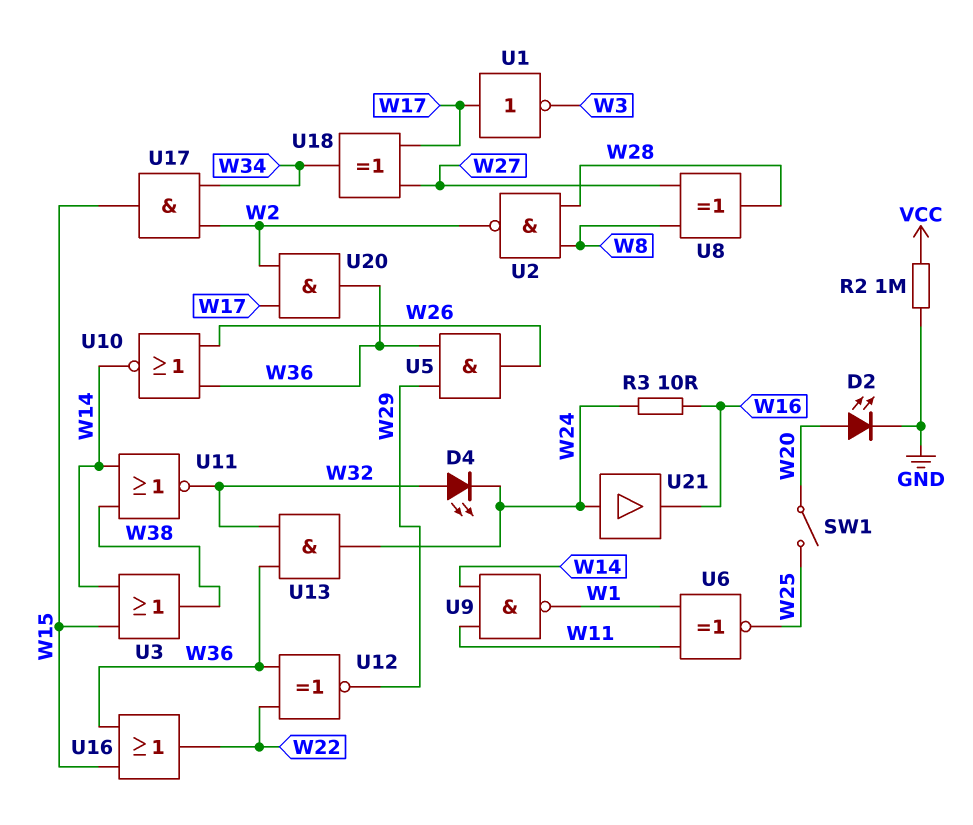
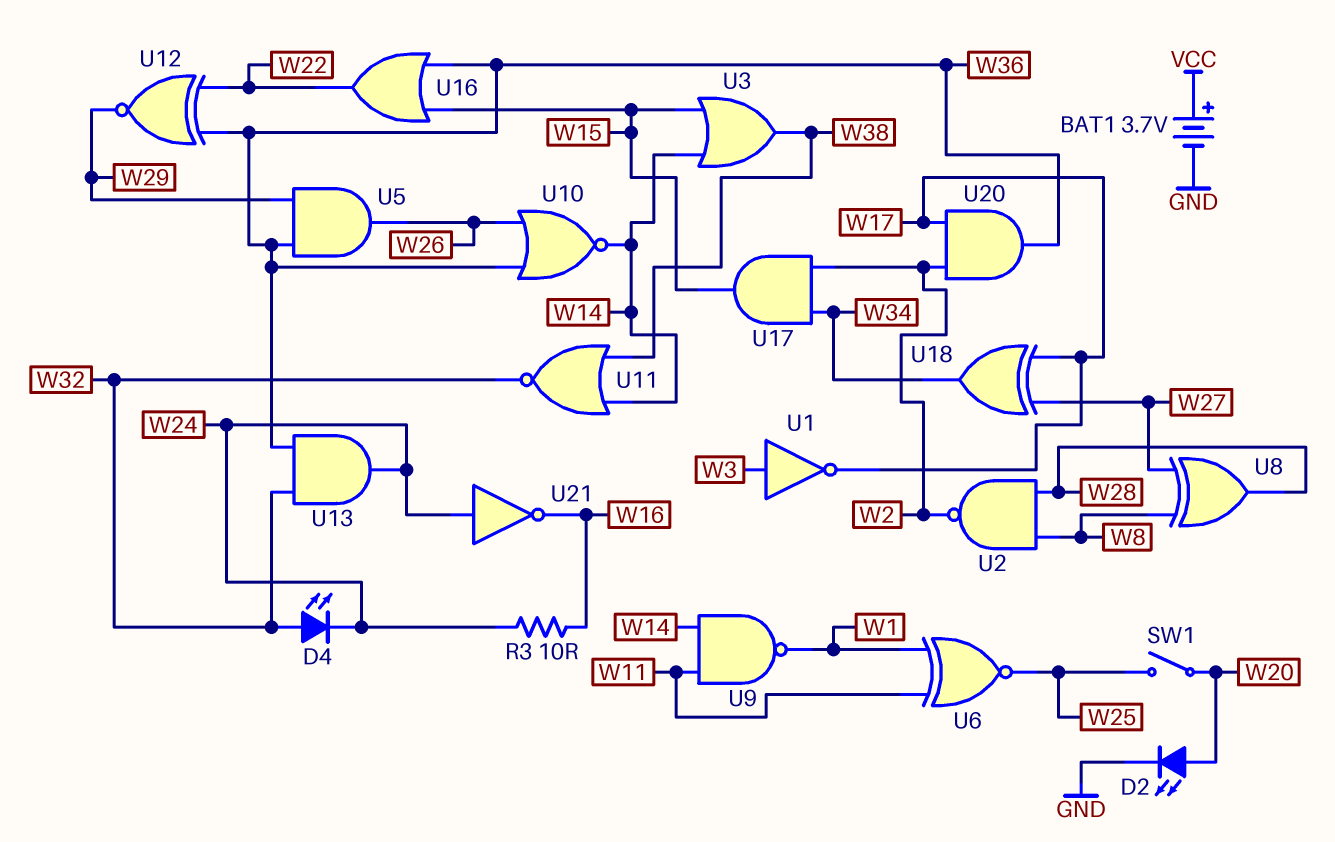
BAT1: none -> 3.7V (plus VCC, minus GND)
R2: 1M (GND, VCC) -> none
U1: NOT (in W17, out W3) -> NOT (in W3, out W17)
U21: buffer (in W24, out W16) -> NOT (in W24, out W16)

